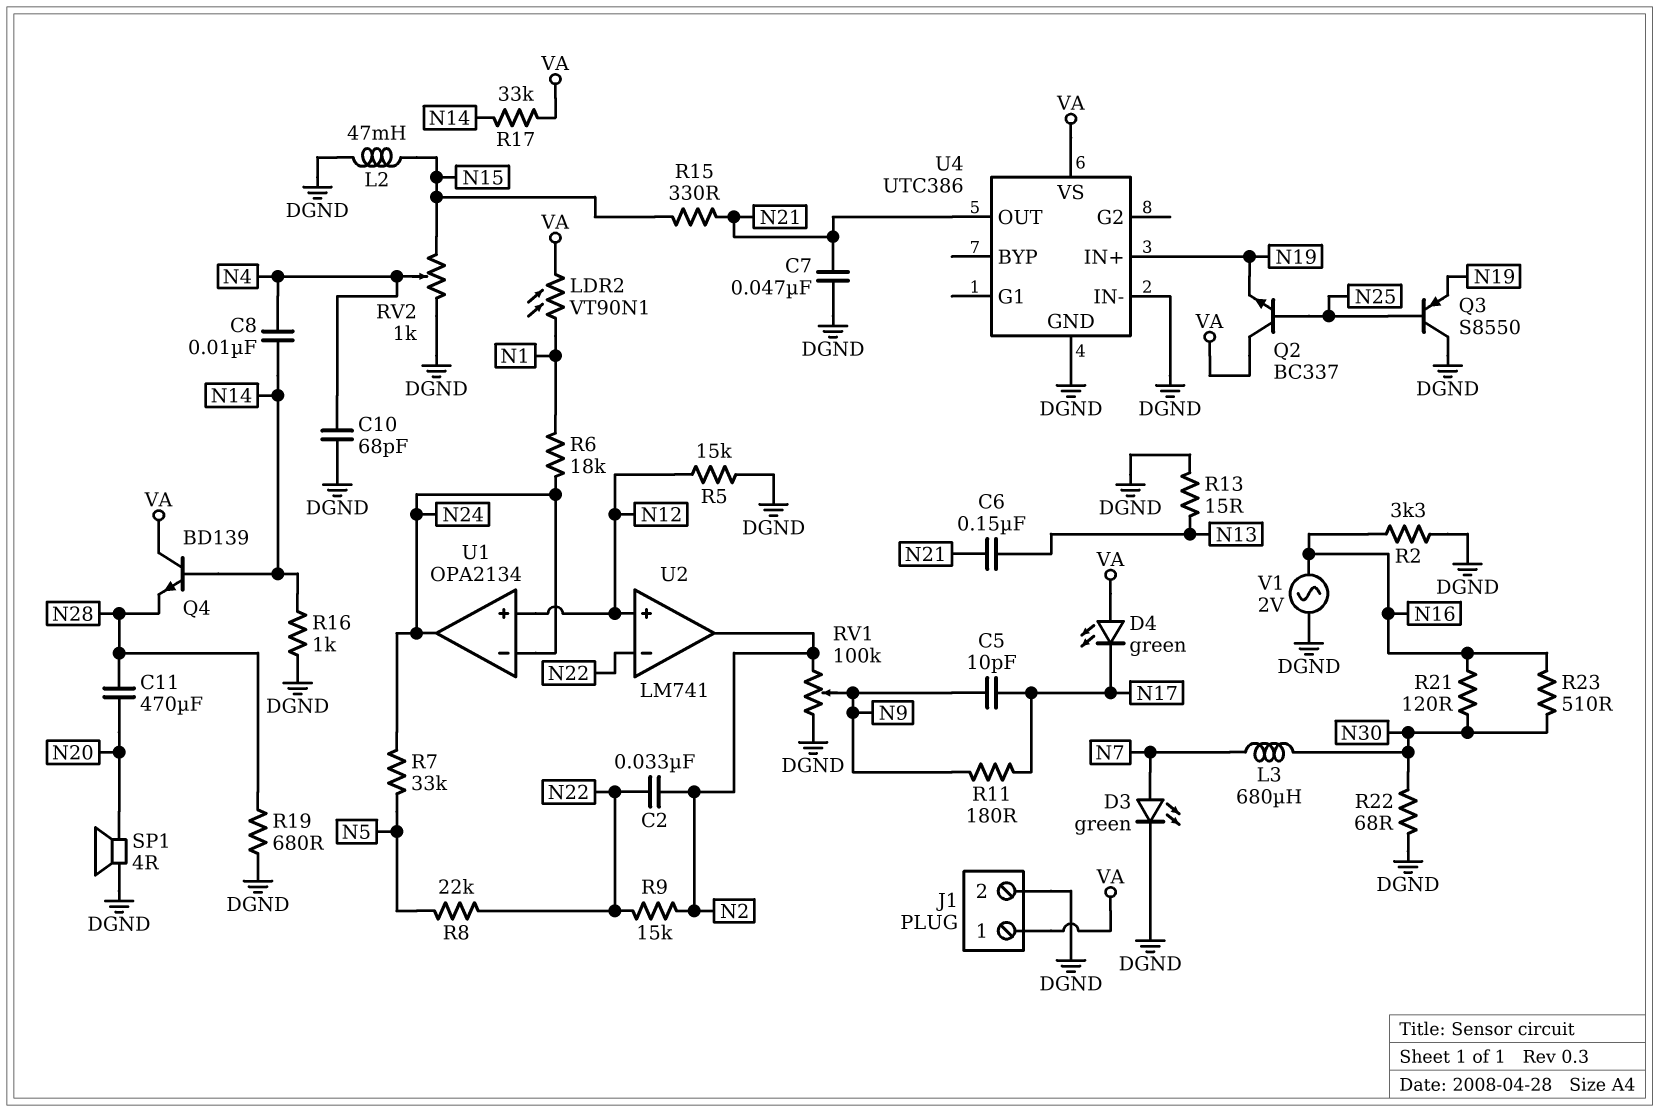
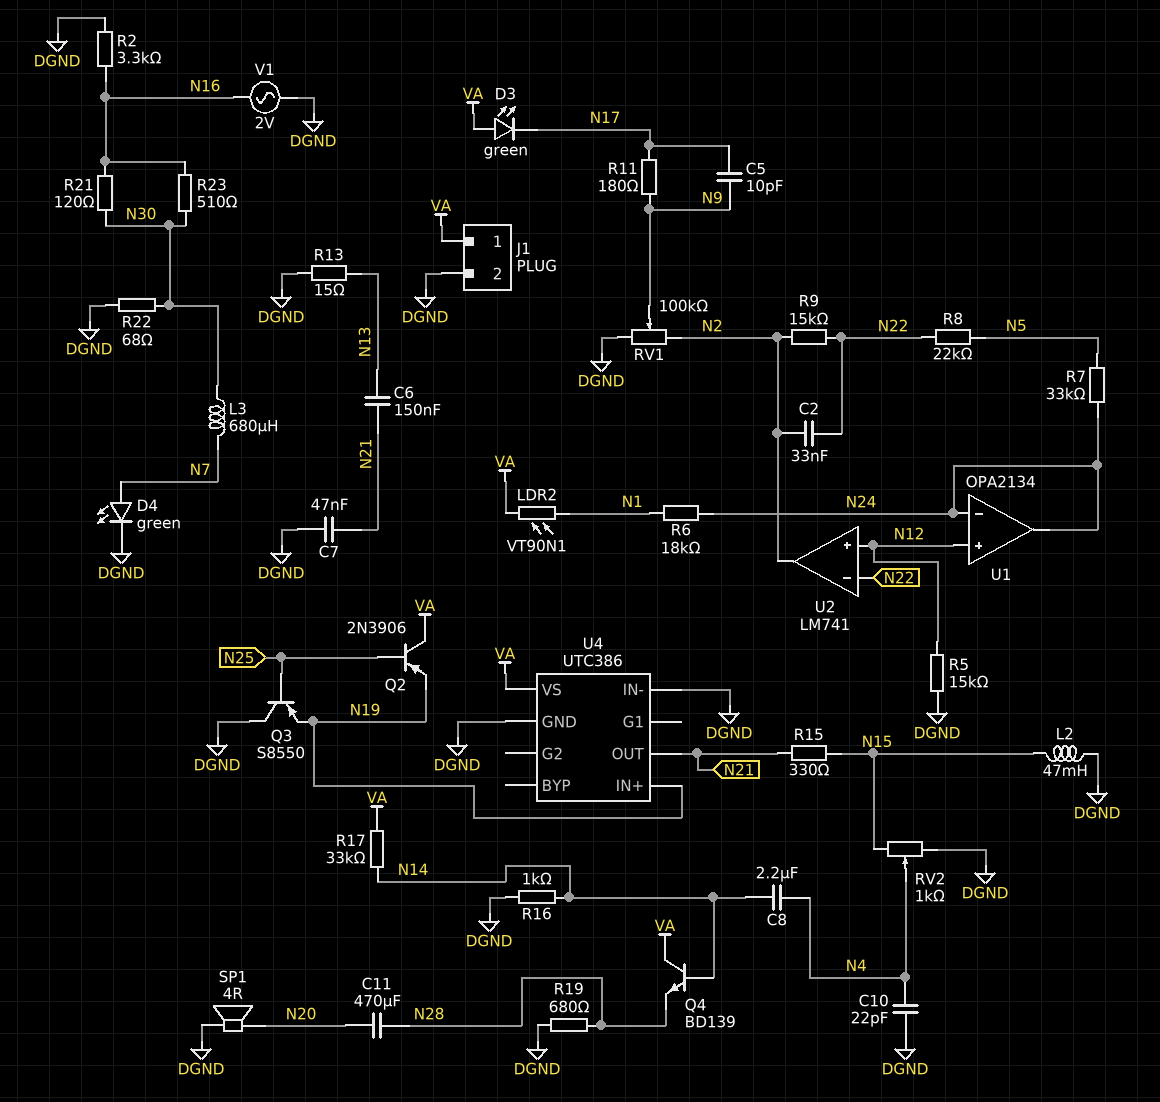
C8: 10nF (N4, N14) -> 2.2uF (N4, N14)
C10: 68pF (DGND, N4) -> 22pF (DGND, N4)
D3: LED green (A N7, K DGND) -> LED green (A VA, K N17)
D4: LED green (A VA, K N17) -> LED green (A N7, K DGND)
Q2: NPN BC337 (B N25, C VA, E N19) -> PNP 2N3906 (B N25, C VA, E N19)

